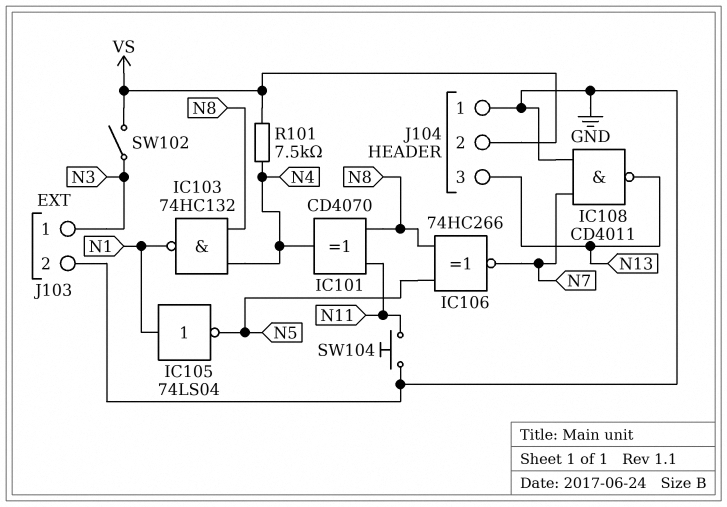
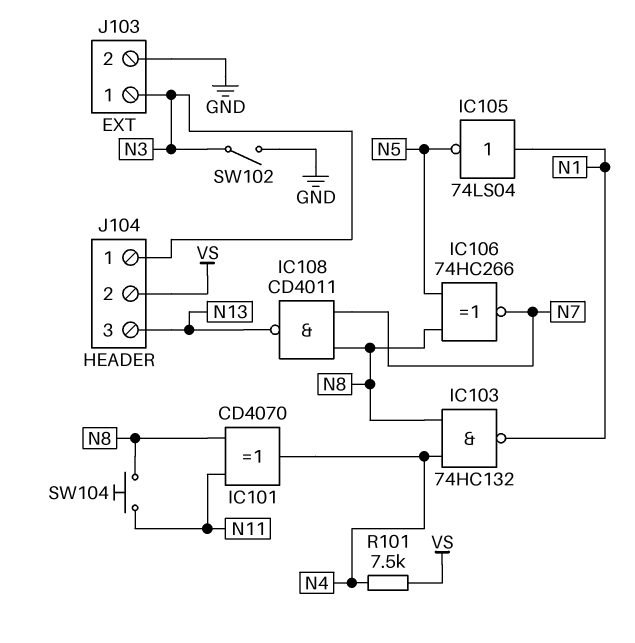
IC108: NAND CD4011 (in GND, in N7, out N13) -> NAND CD4011 (in N7, in N8, out N13)
J104 pin 1: GND -> N3
SW102: switch (N3, VS) -> switch (GND, N3)
SW104: button (GND, N11) -> button (N8, N11)

